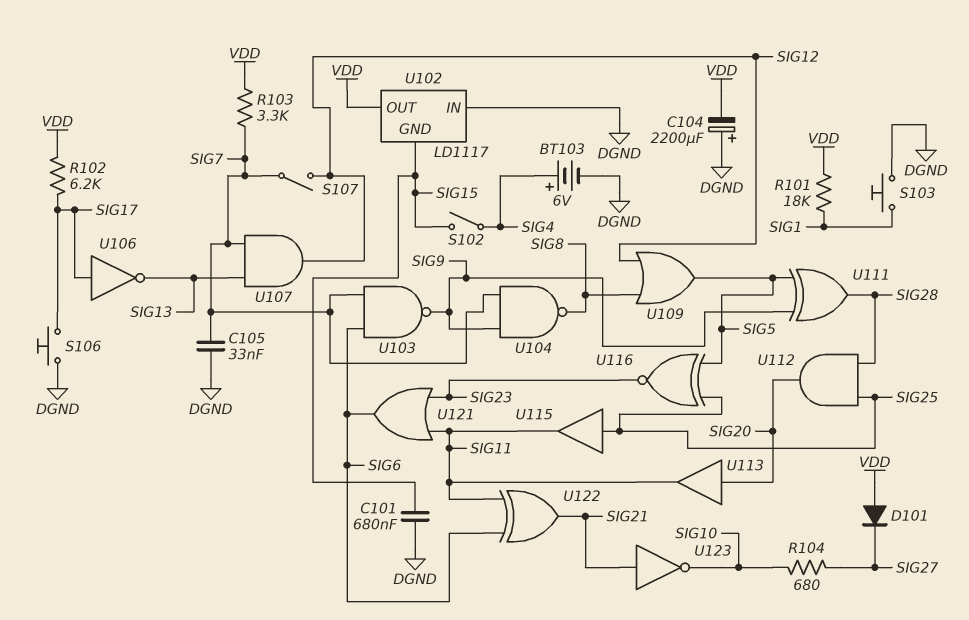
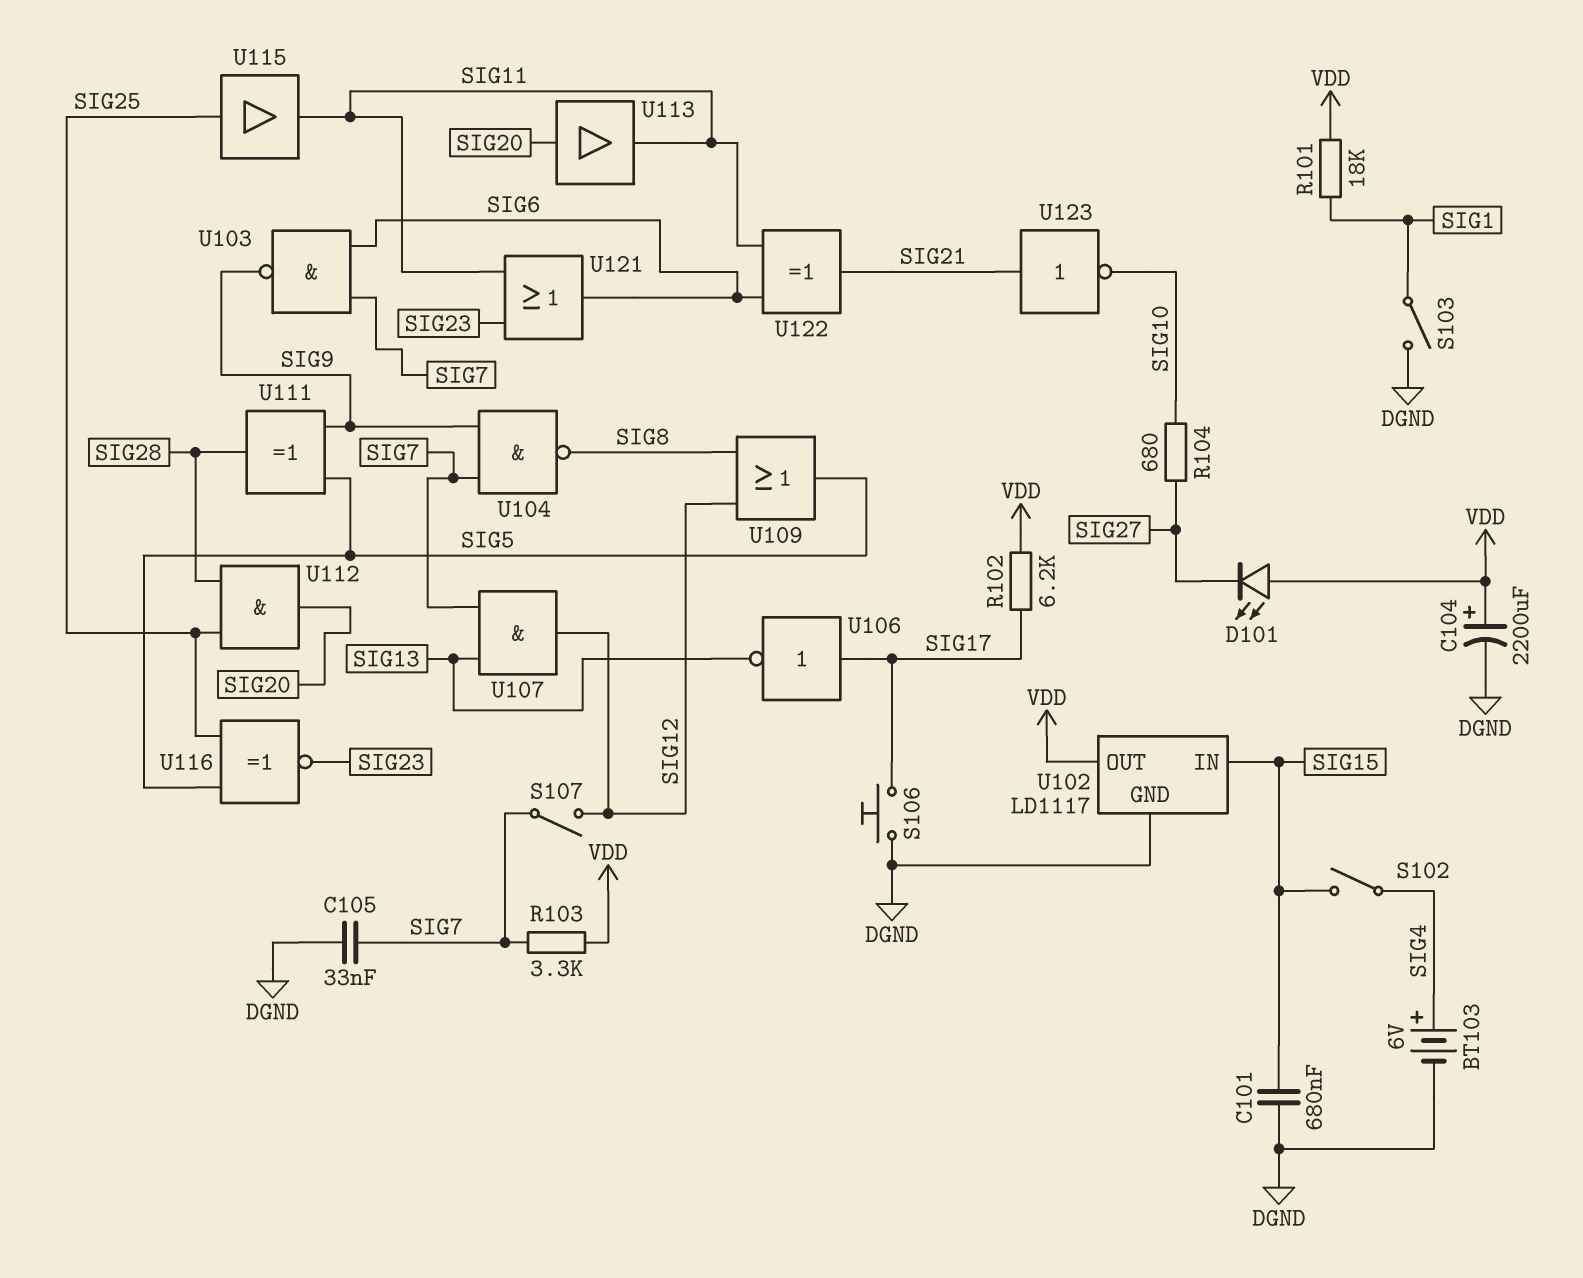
C104: 2200uF (plus DGND, minus VDD) -> 2200uF (plus VDD, minus DGND)
D101: diode (A VDD, K SIG27) -> LED (A VDD, K SIG27)
S103: button (DGND, SIG1) -> switch (DGND, SIG1)
U102 pin GND: SIG15 -> DGND
U102 pin IN: DGND -> SIG15

